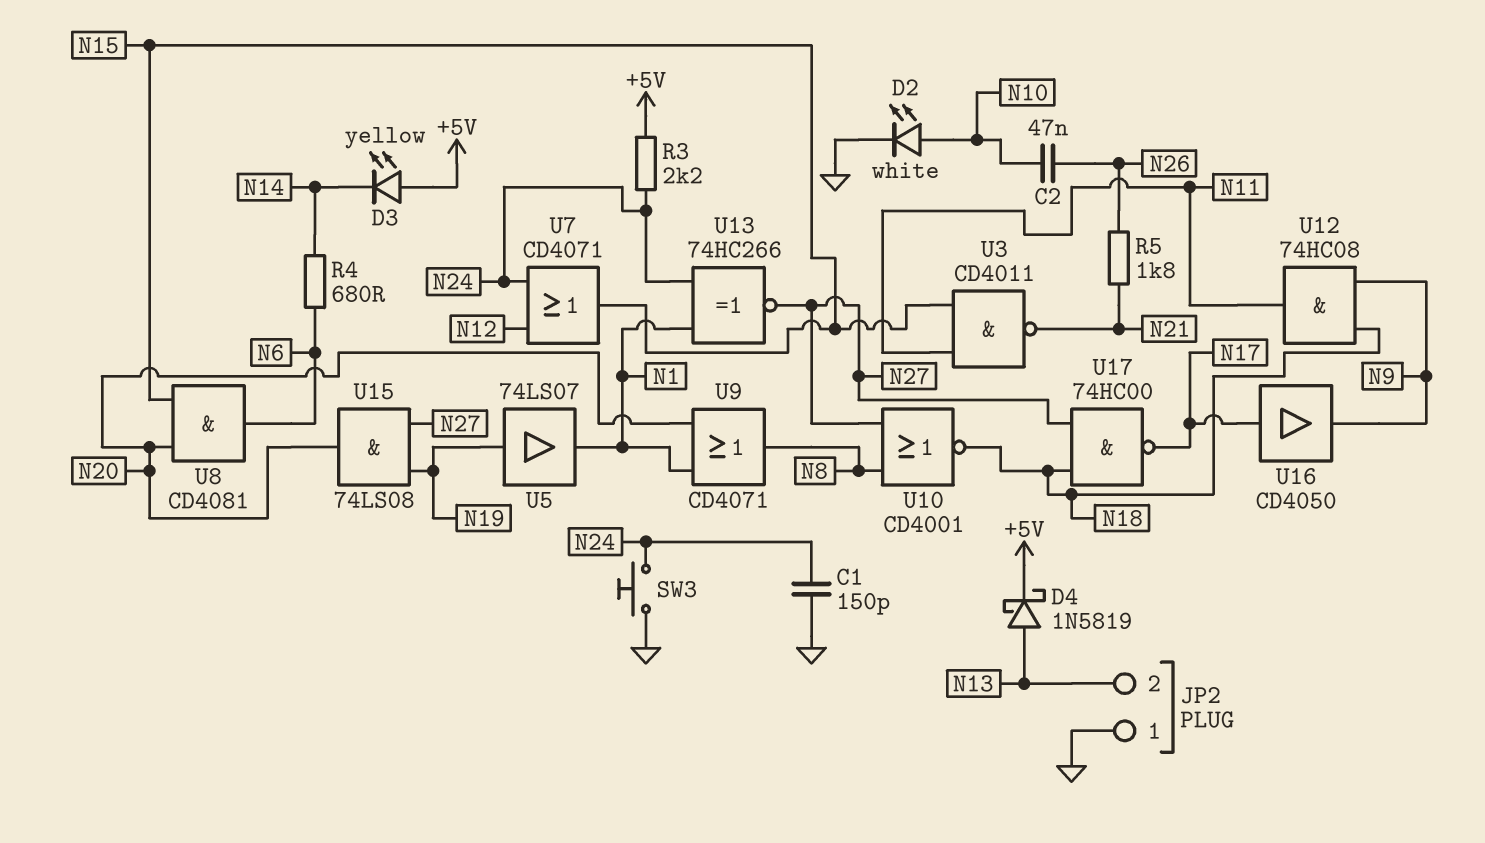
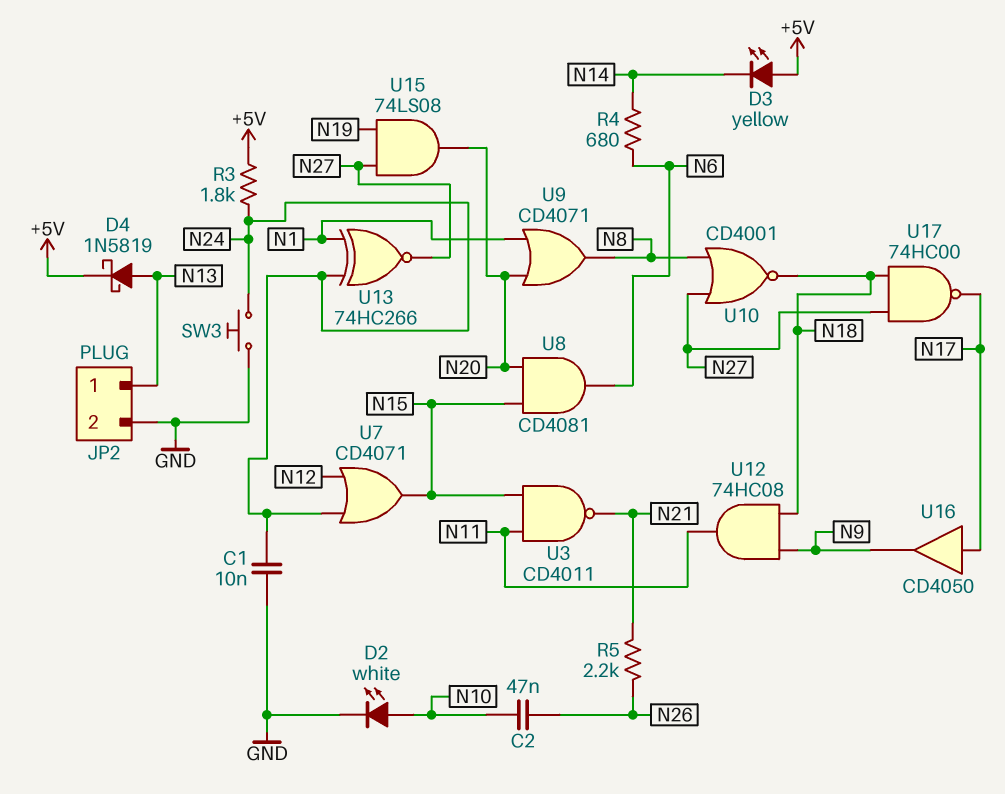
C1: 150pF (GND, N24) -> 10nF (GND, N24)
JP2 pin 1: GND -> N13
JP2 pin 2: N13 -> GND
R3: 2.2k (+5V, N24) -> 1.8k (+5V, N24)
R5: 1.8k (N21, N26) -> 2.2k (N21, N26)
U5: buffer 74LS07 (in N19, out N1) -> none

